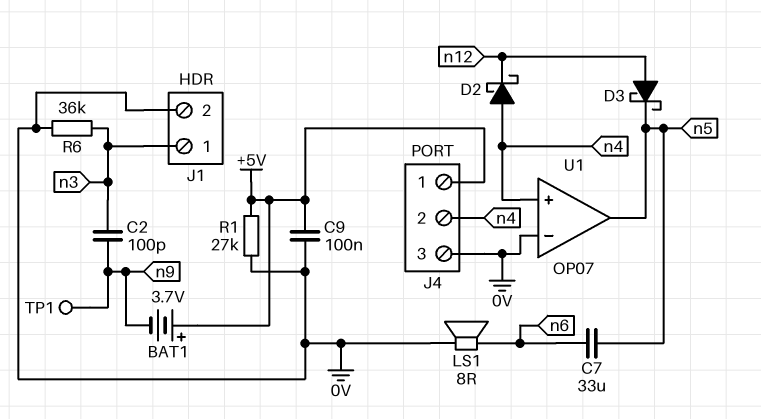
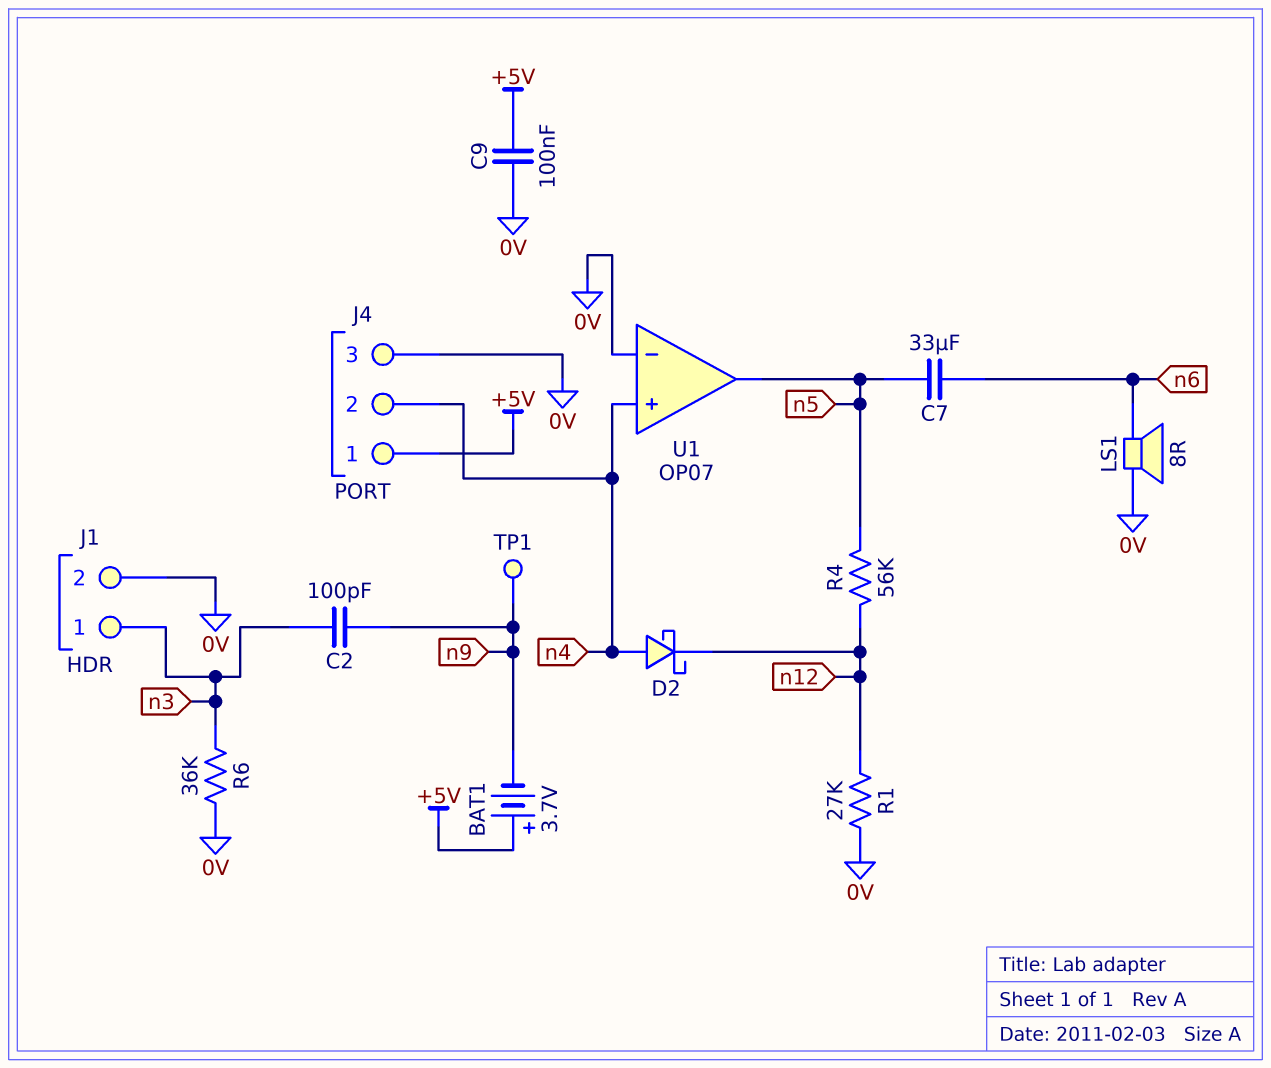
D3: schottky (A n12, K n5) -> none
R1: 27k (+5V, 0V) -> 27k (0V, n12)
R4: none -> 56k (n5, n12)

